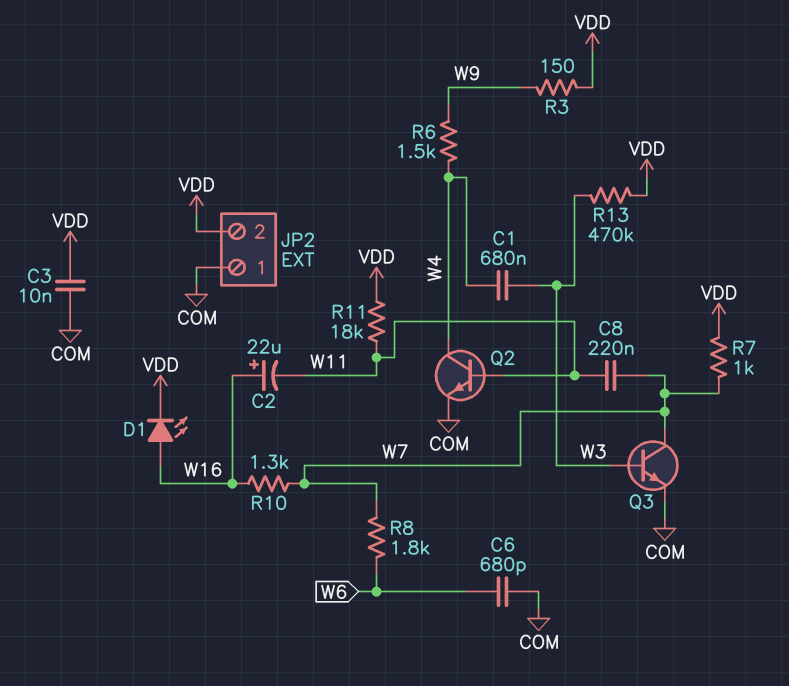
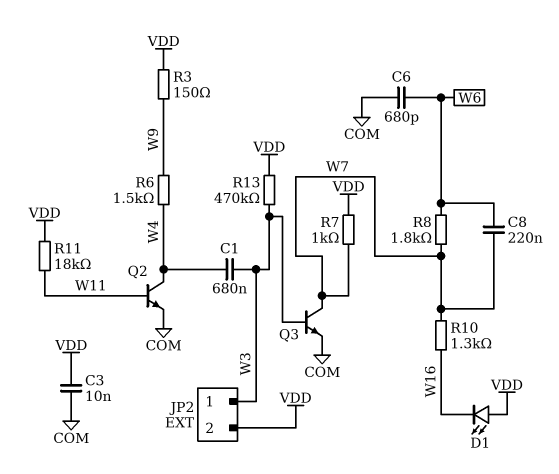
C2: 22uF (plus W16, minus W11) -> none
C8: 220nF (W7, W11) -> 220nF (W6, W7)
D1: LED (A W16, K VDD) -> LED (A VDD, K W16)
JP2 pin 1: COM -> W3

